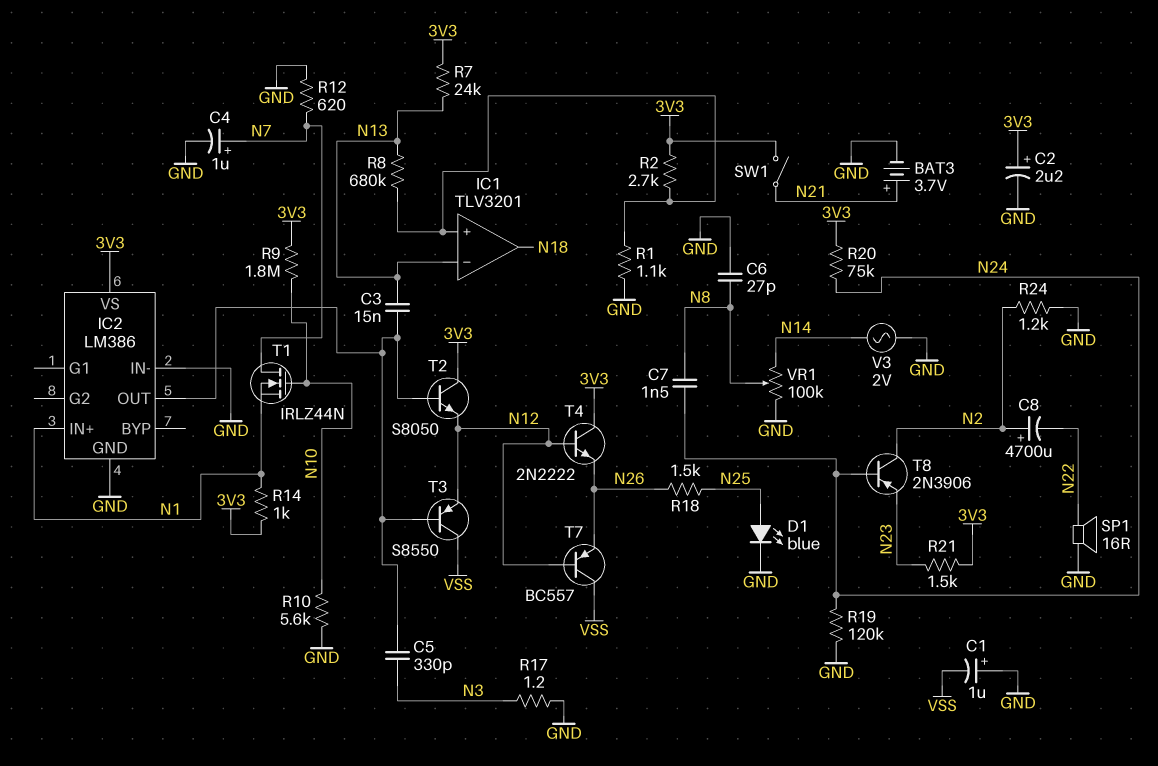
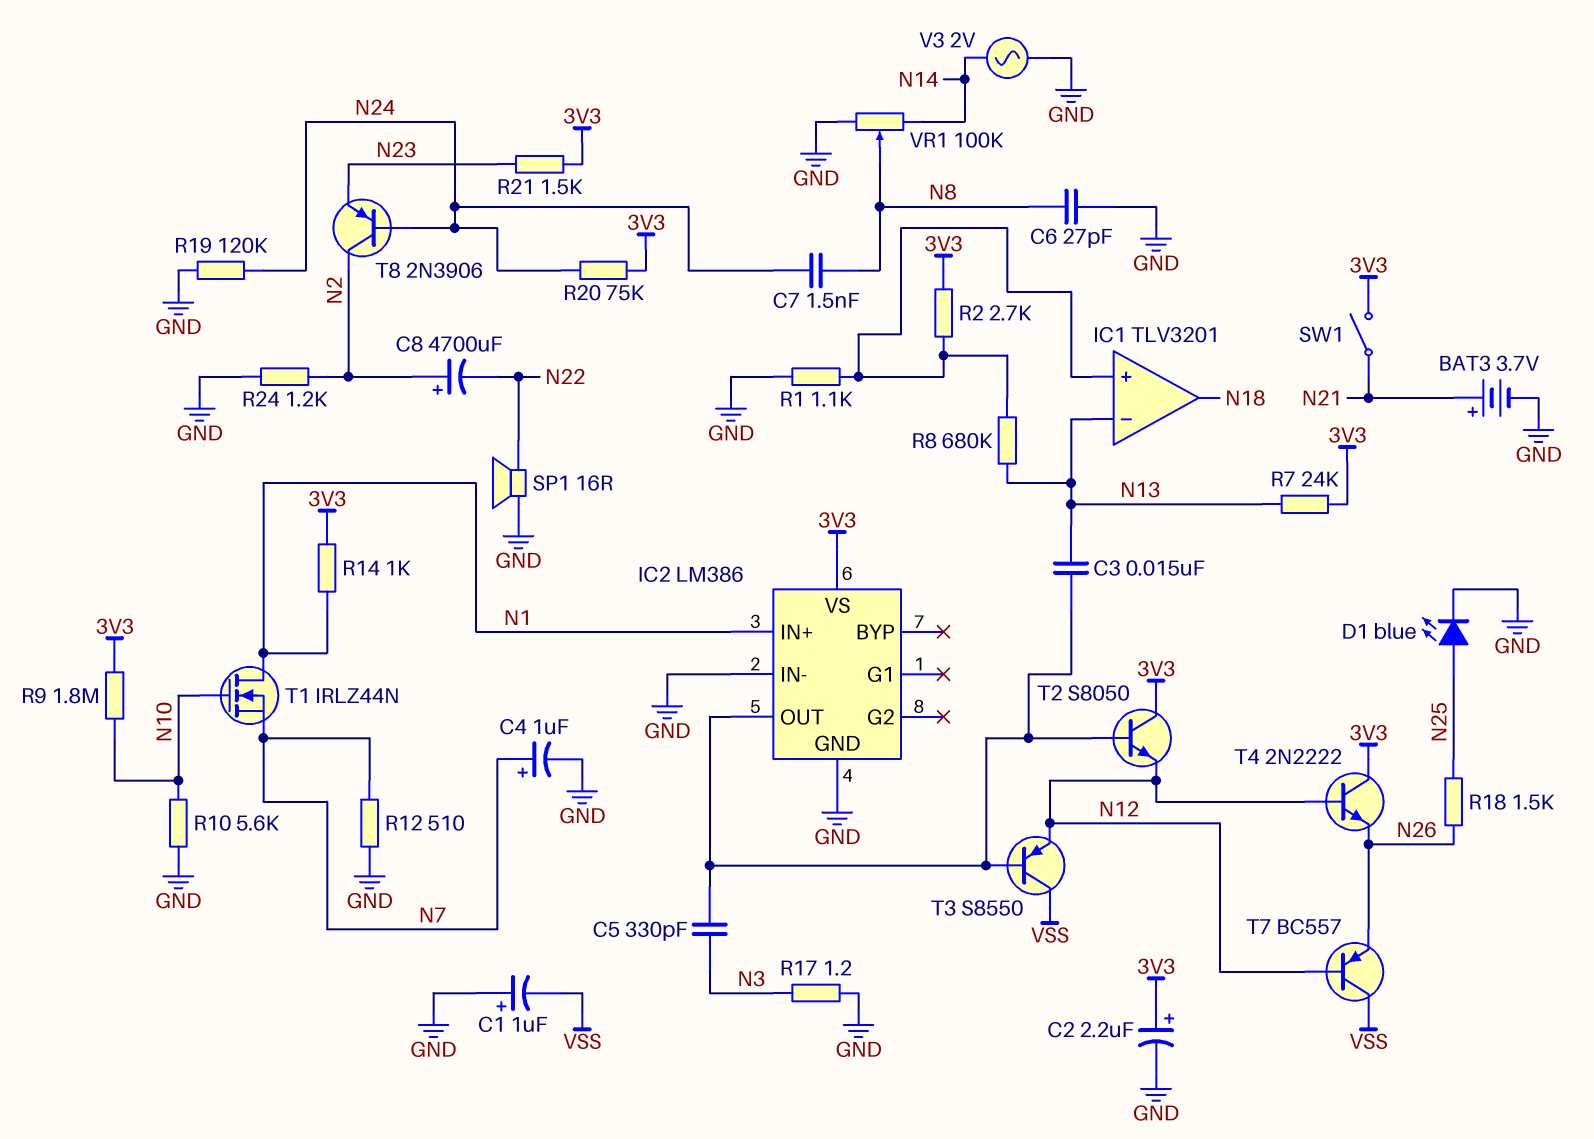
R12: 620 (GND, N7) -> 510 (GND, N7)
T1: NMOS IRLZ44N (G N10, D N7, S N1) -> NMOS IRLZ44N (G N10, D N1, S N7)

